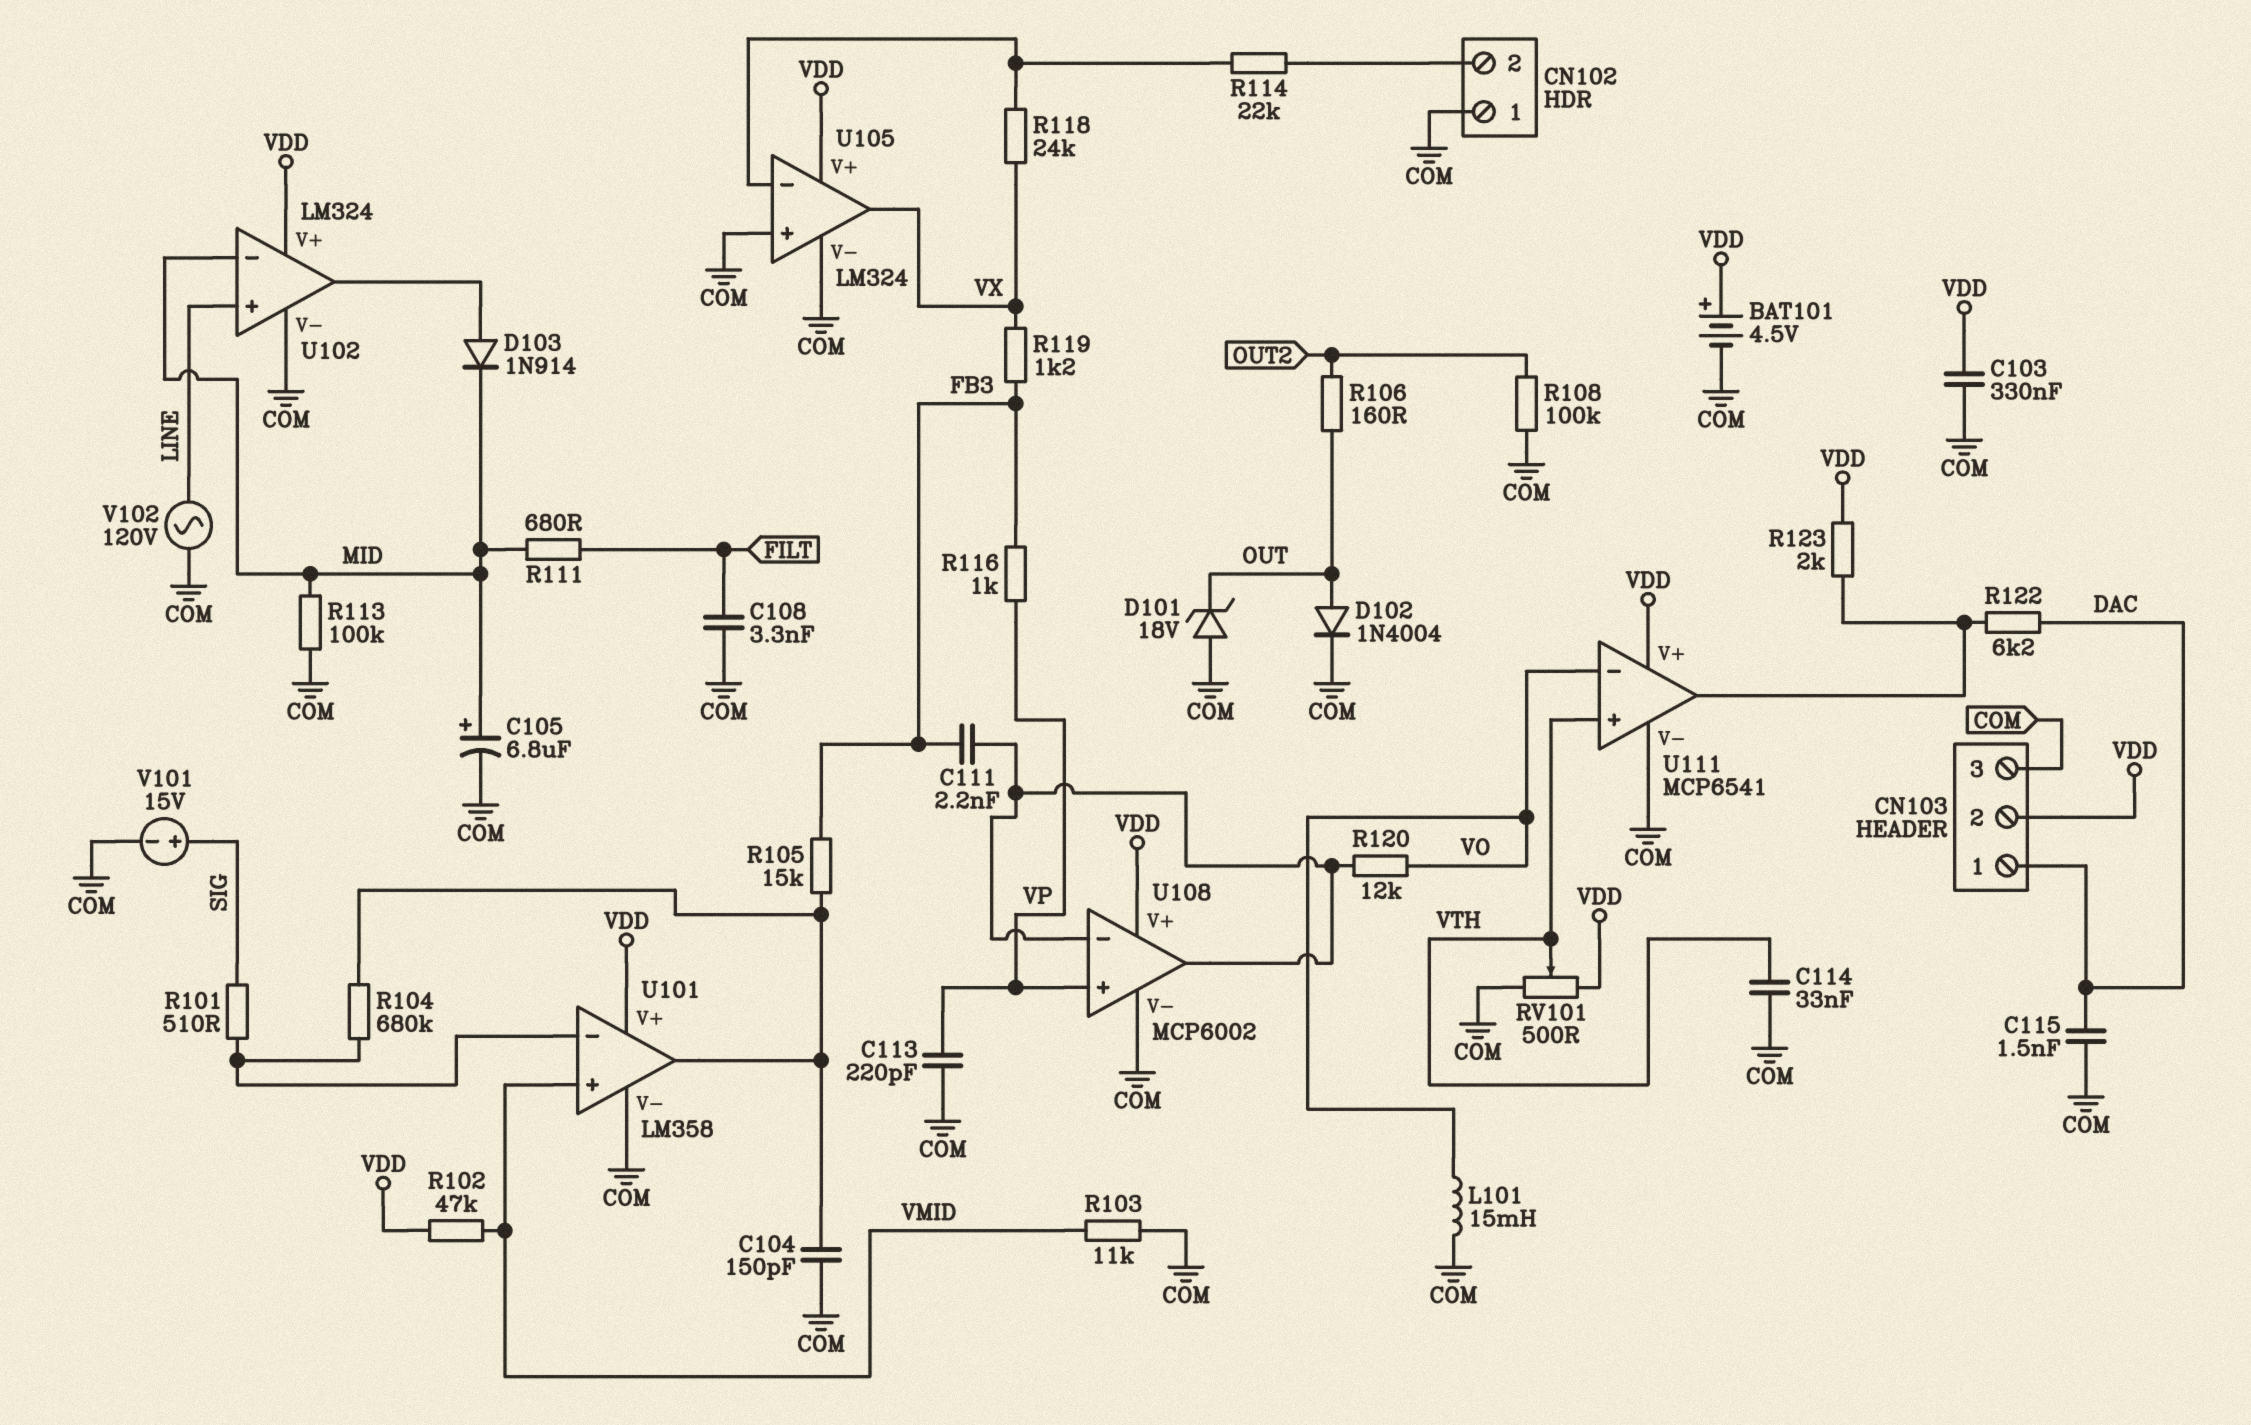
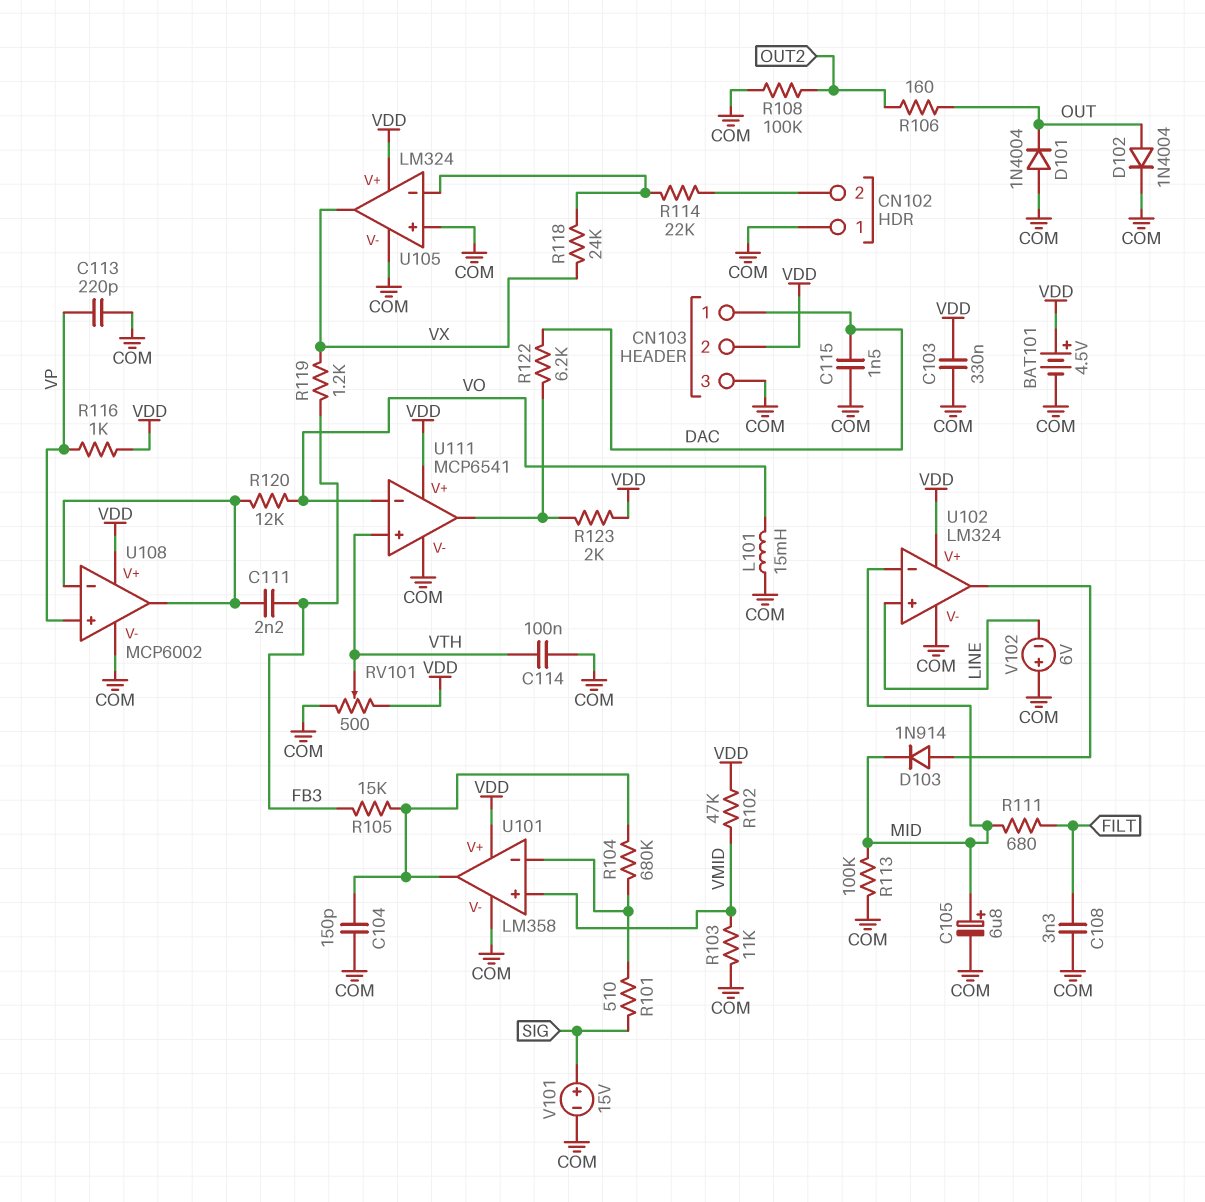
C114: 33nF (COM, VTH) -> 100nF (COM, VTH)
D101: zener 18V (A COM, K OUT) -> diode 1N4004 (A COM, K OUT)
R116: 1k (FB3, VP) -> 1k (VDD, VP)
V102: AC 120V (COM, LINE) -> 6V (plus COM, minus LINE)

